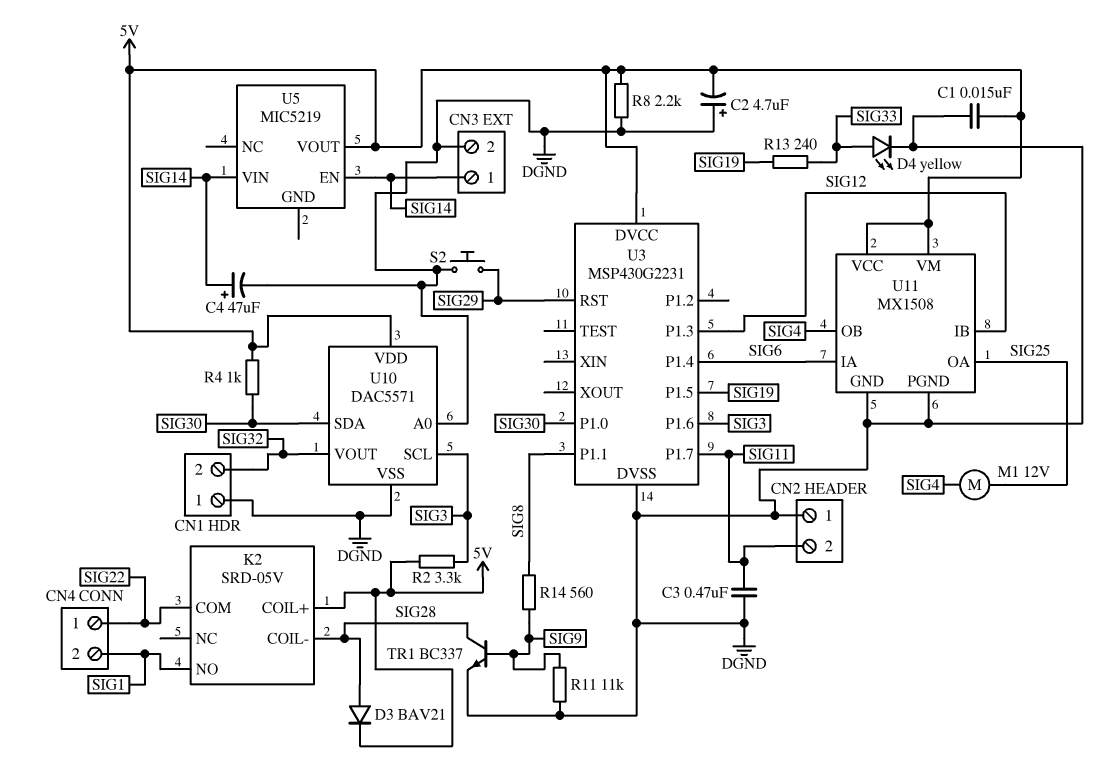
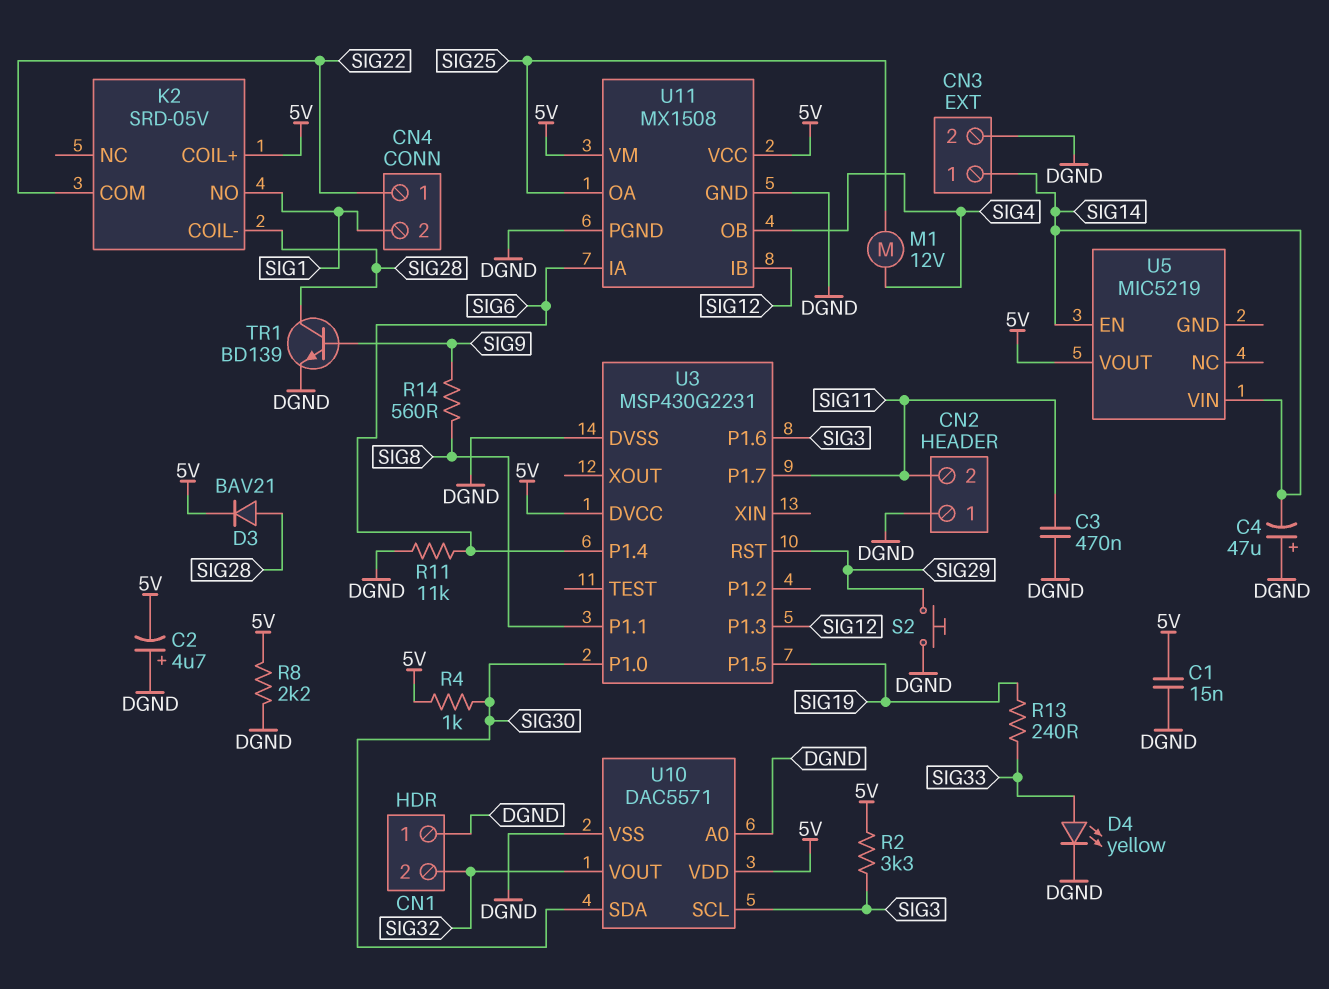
C4: 47uF (plus SIG14, minus DGND) -> 47uF (plus DGND, minus SIG14)
R11: 11k (DGND, SIG9) -> 11k (DGND, SIG6)
TR1: NPN BC337 (B SIG9, C SIG28, E DGND) -> NPN BD139 (B SIG9, C SIG28, E DGND)

